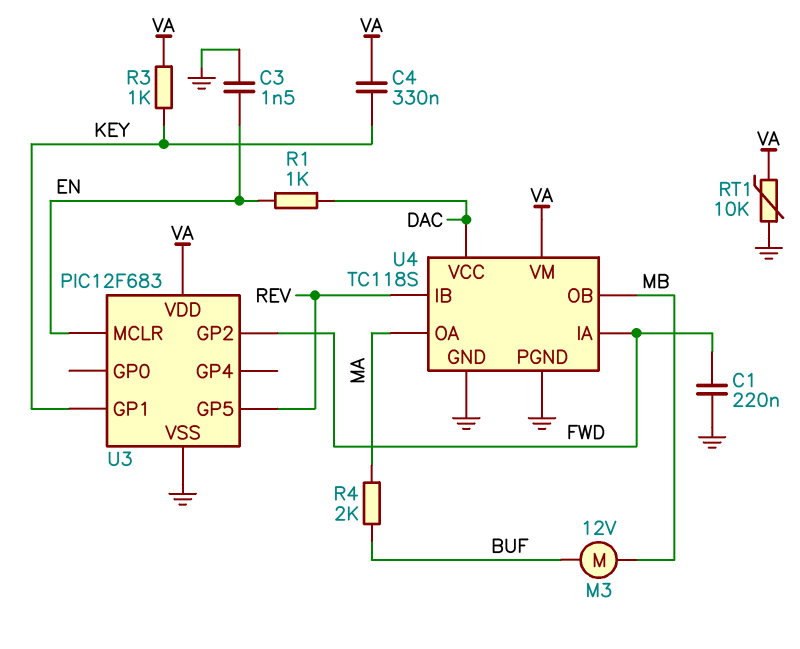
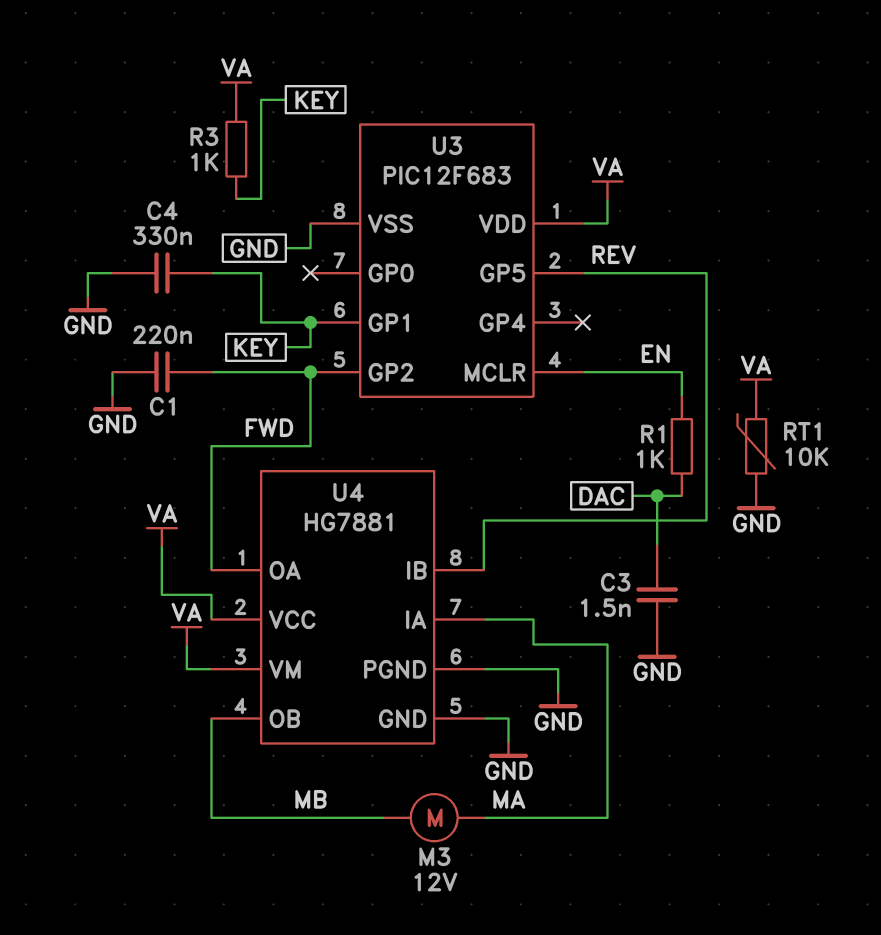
C3: 1.5nF (EN, GND) -> 1.5nF (DAC, GND)
C4: 330nF (KEY, VA) -> 330nF (GND, KEY)
M3: motor 12V (BUF, MB) -> motor 12V (MA, MB)
R4: 2k (BUF, MA) -> none
U4: TC118S -> HG7881
U4 pin IA: FWD -> MA
U4 pin OA: MA -> FWD
U4 pin VCC: DAC -> VA

